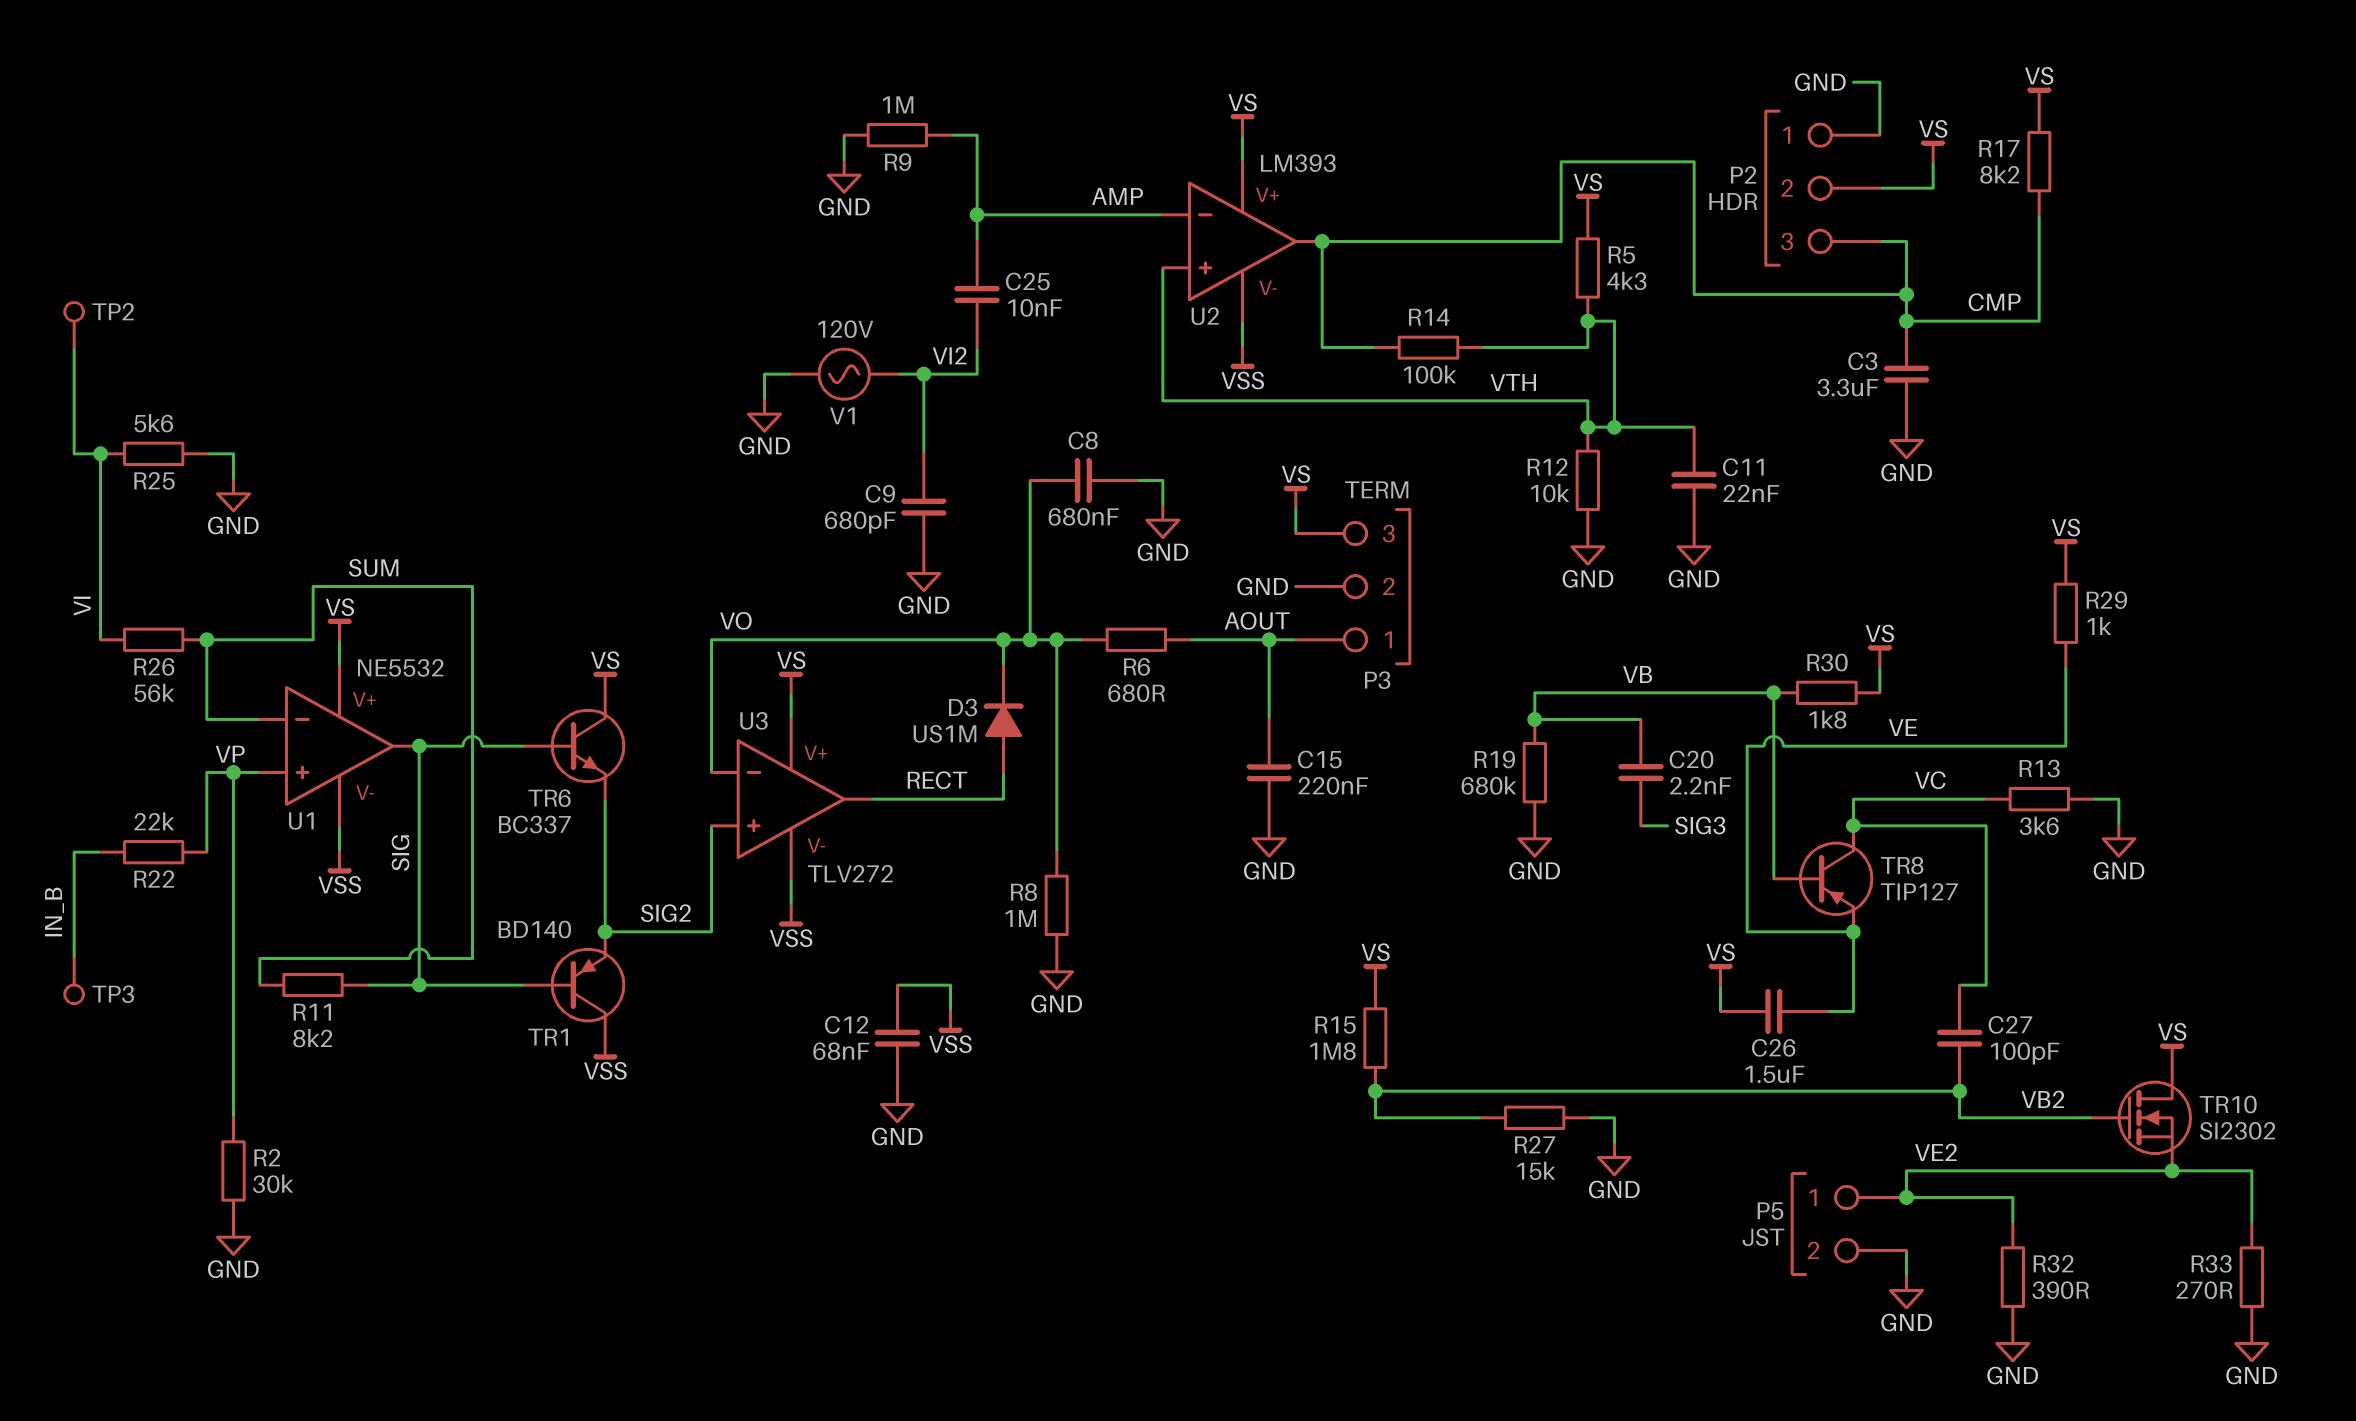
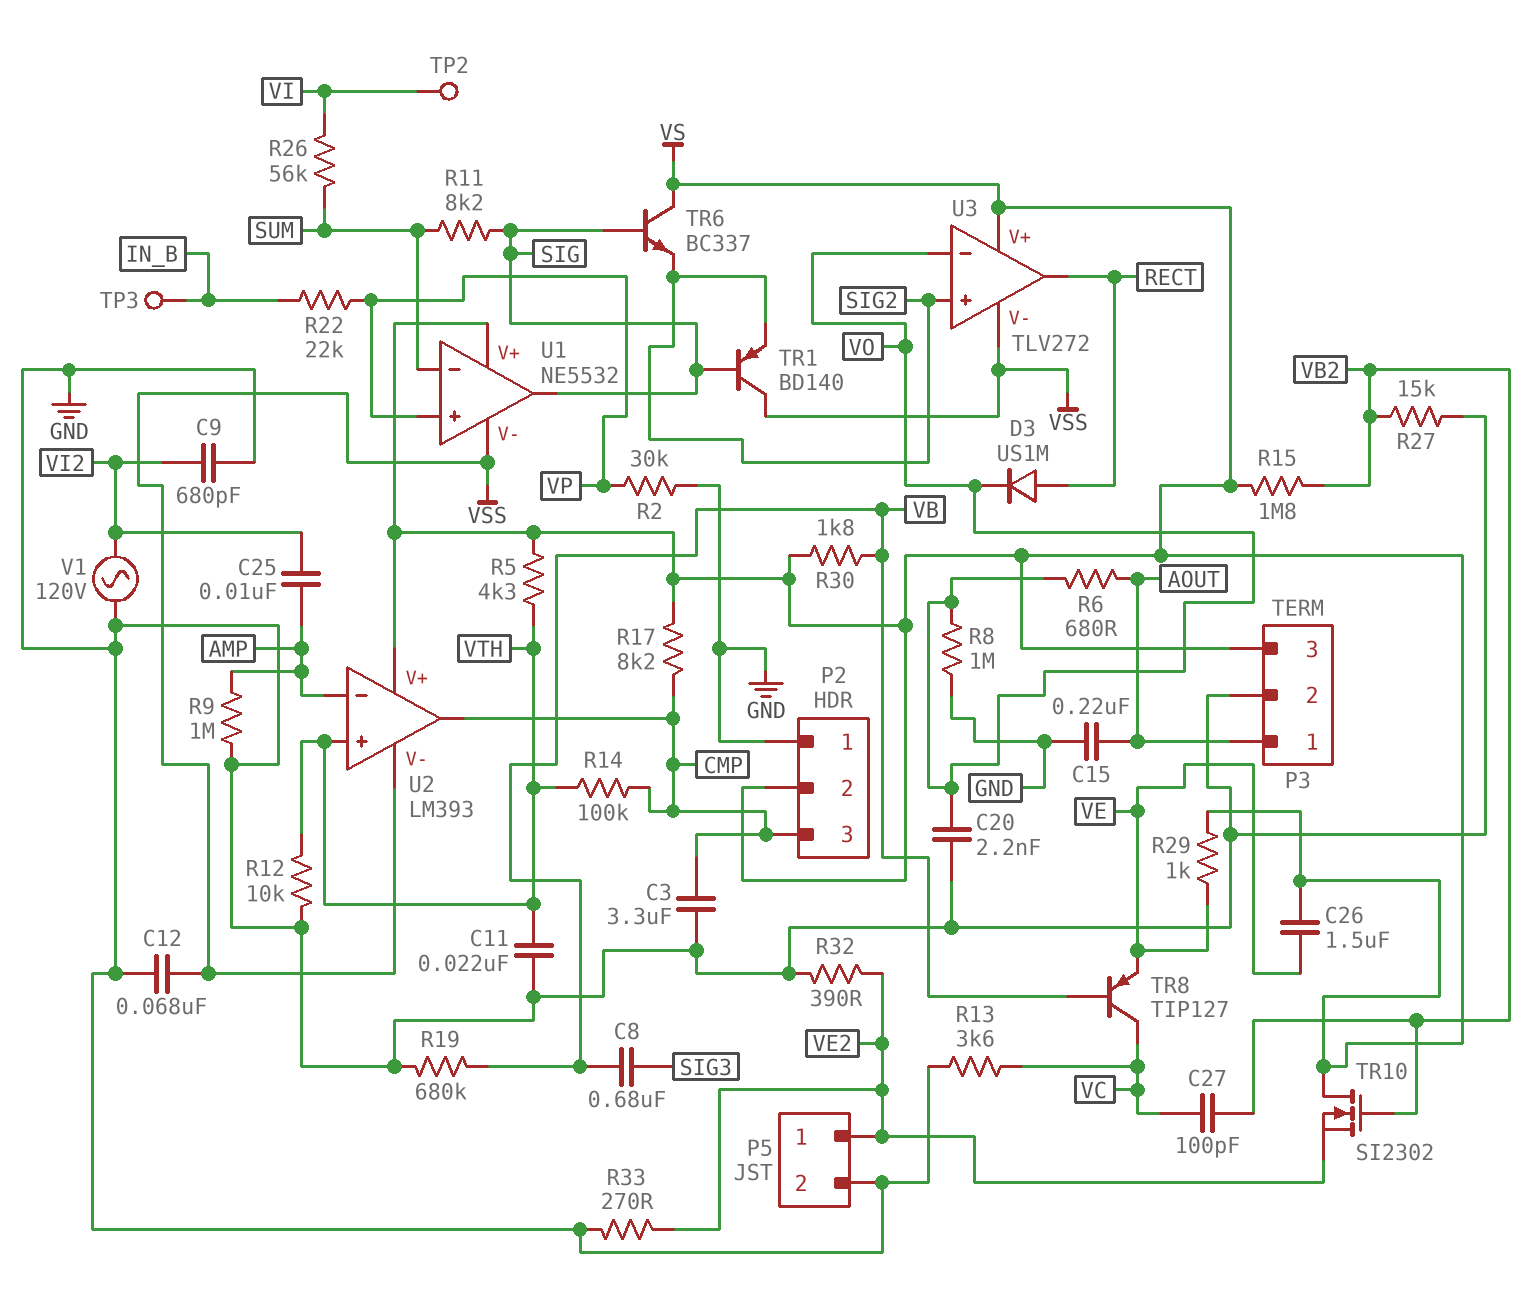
C8: 680nF (GND, VO) -> 680nF (SIG3, VB)
C20: 2.2nF (SIG3, VB) -> 2.2nF (GND, VO)
R25: 5.6k (GND, VI) -> none

